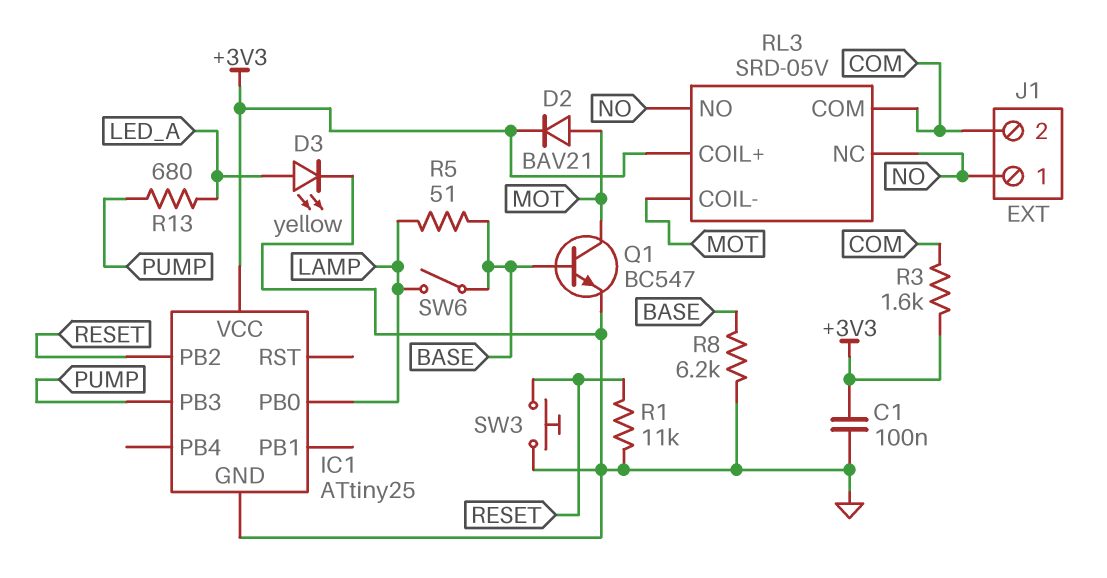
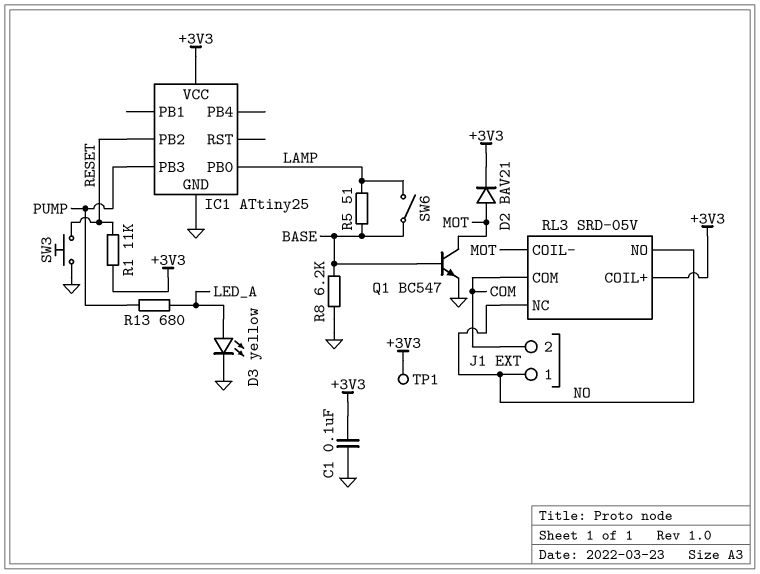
R1: 11k (GND, RESET) -> 11k (+3V3, RESET)
R3: 1.6k (+3V3, COM) -> none
TP1: none -> test point (+3V3)

